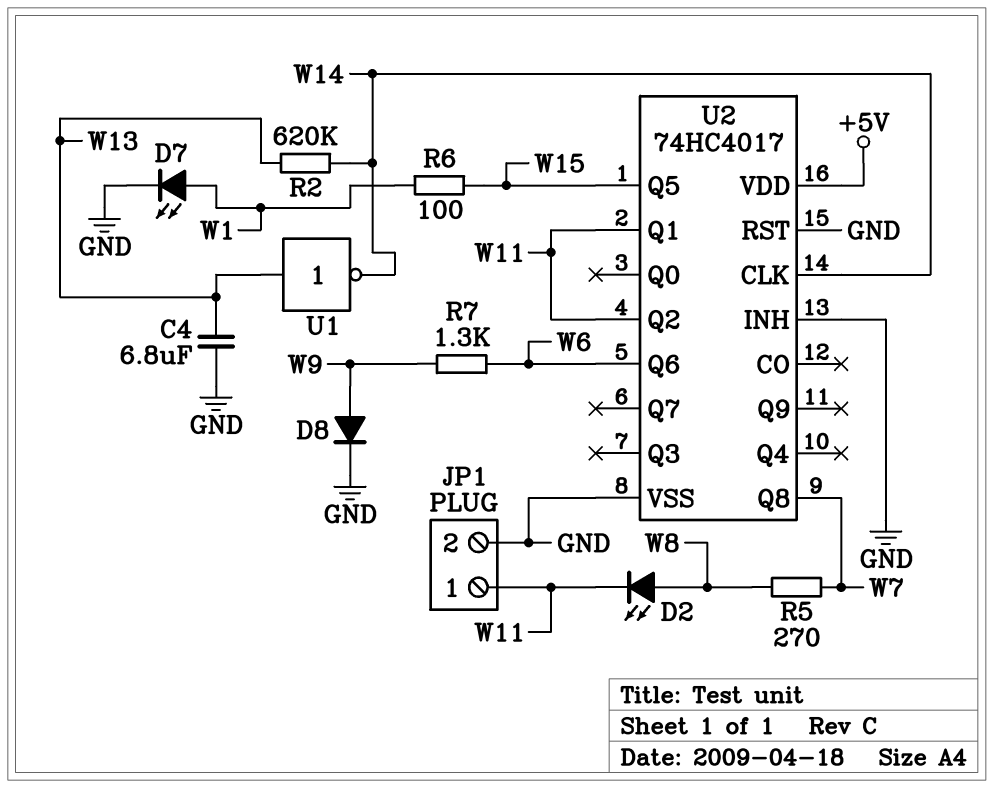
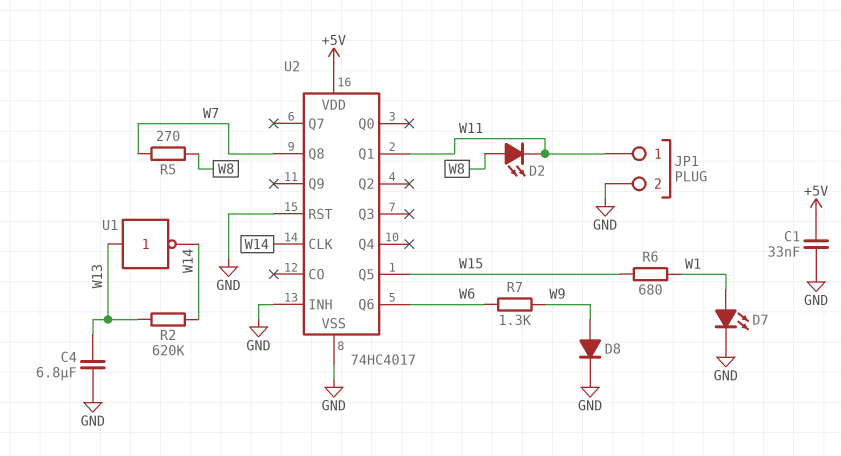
C1: none -> 33nF (+5V, GND)
R6: 100 (W1, W15) -> 680 (W1, W15)
U2 pin Q2: W11 -> none

